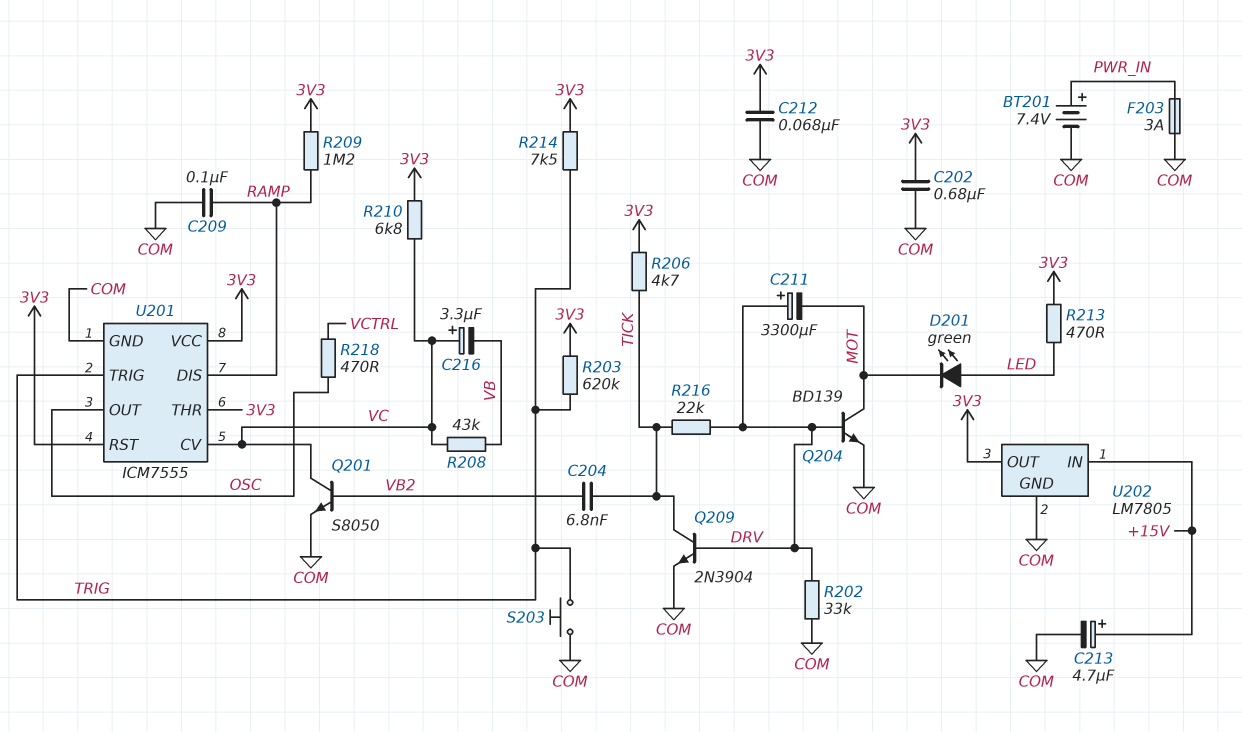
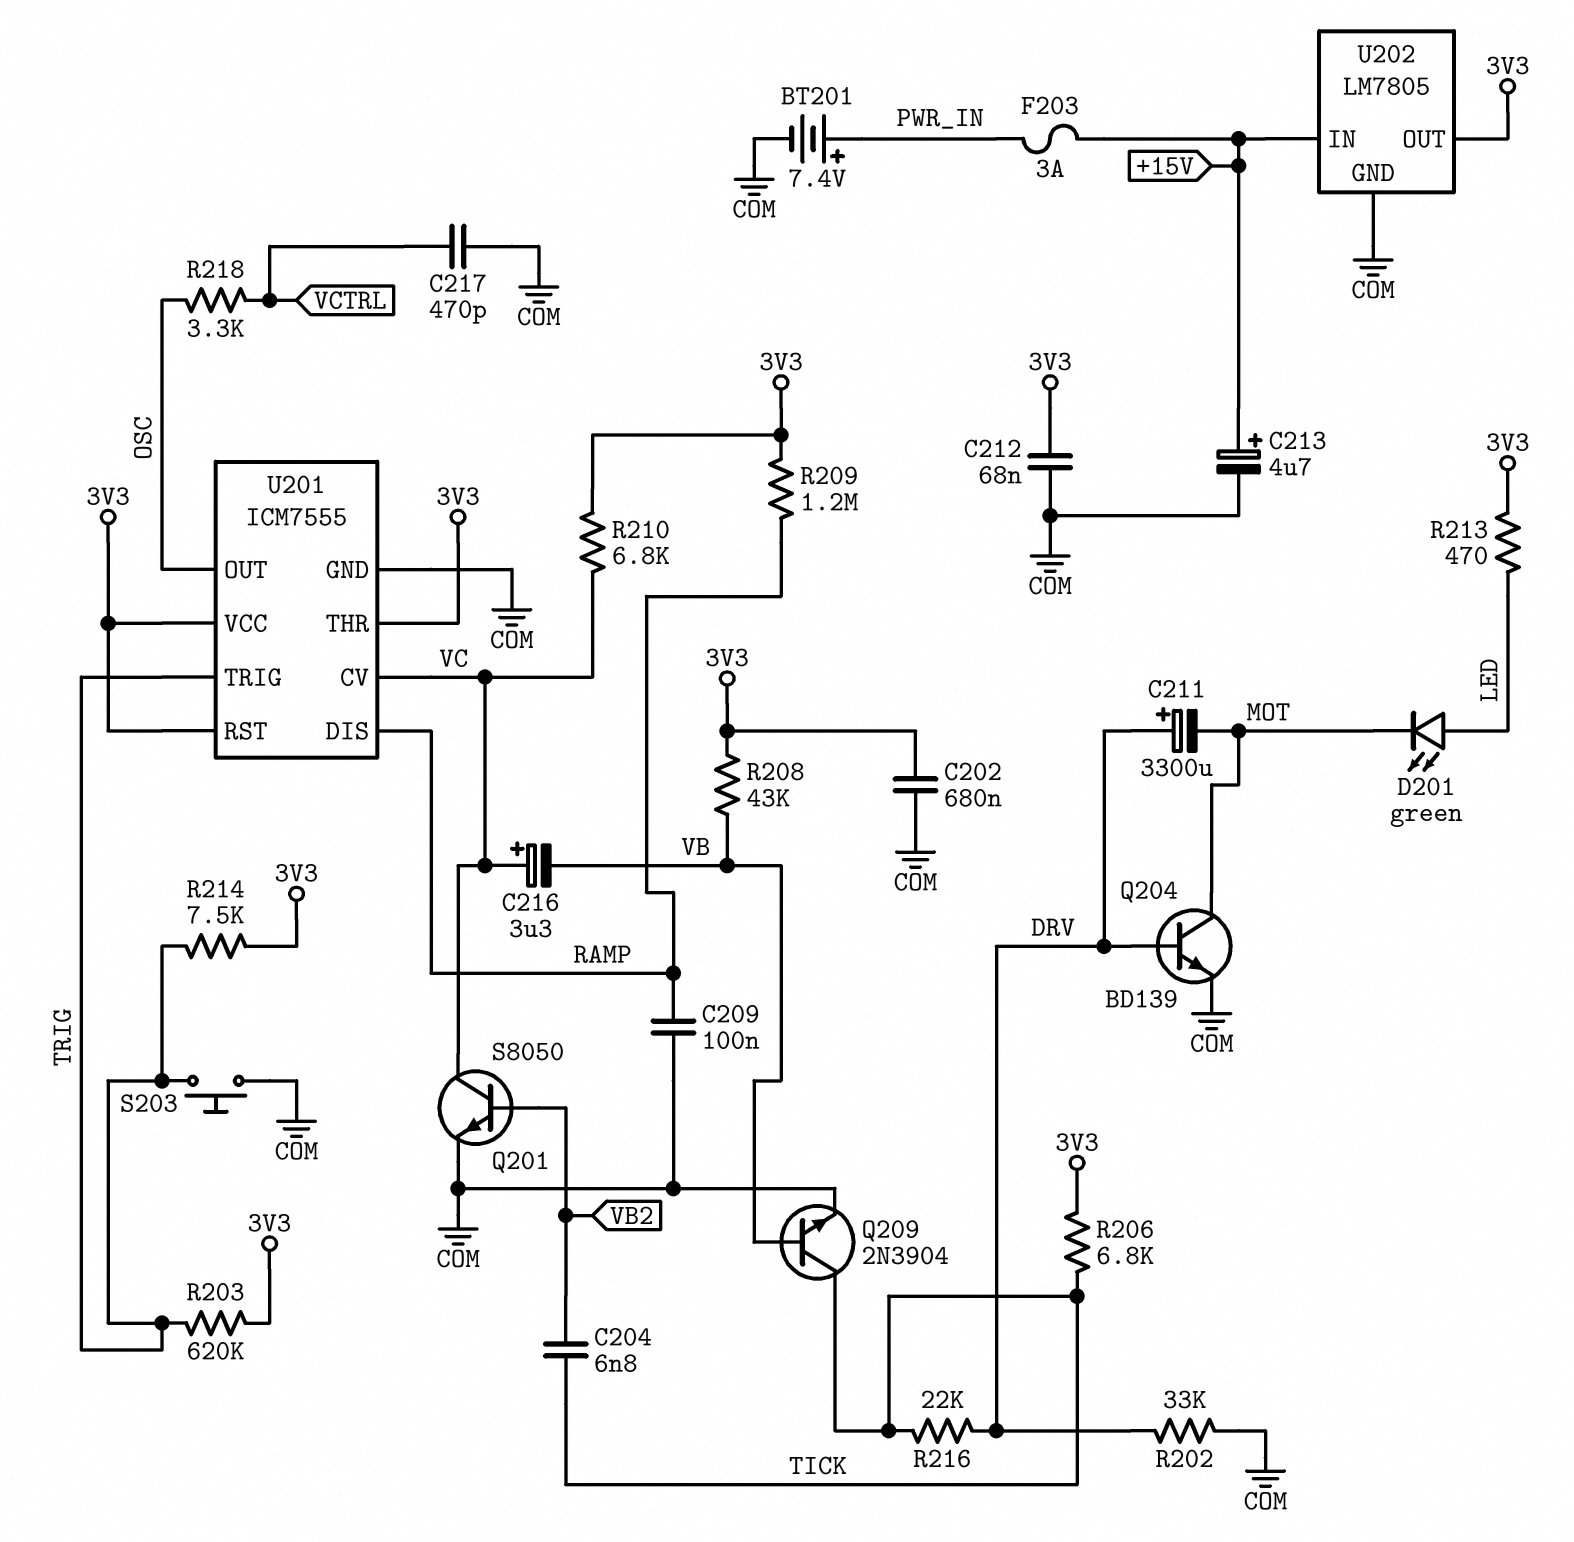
C217: none -> 470pF (COM, VCTRL)
F203: 3A (COM, PWR_IN) -> 3A (+15V, PWR_IN)
Q209: NPN 2N3904 (B DRV, C TICK, E COM) -> NPN 2N3904 (B VB, C TICK, E COM)
R206: 4.7k (3V3, TICK) -> 6.8k (3V3, TICK)
R208: 43k (VB, VC) -> 43k (3V3, VB)
R218: 470 (OSC, VCTRL) -> 3.3k (OSC, VCTRL)

